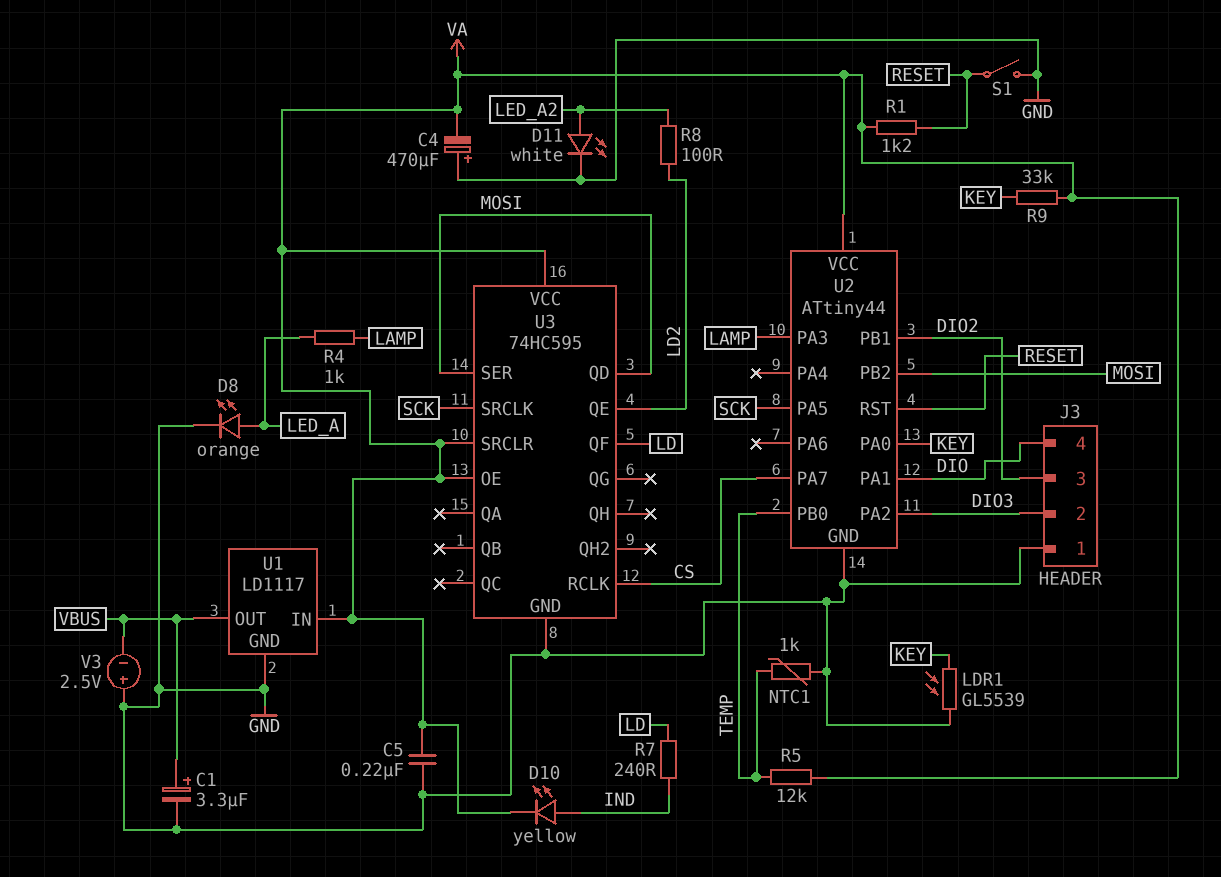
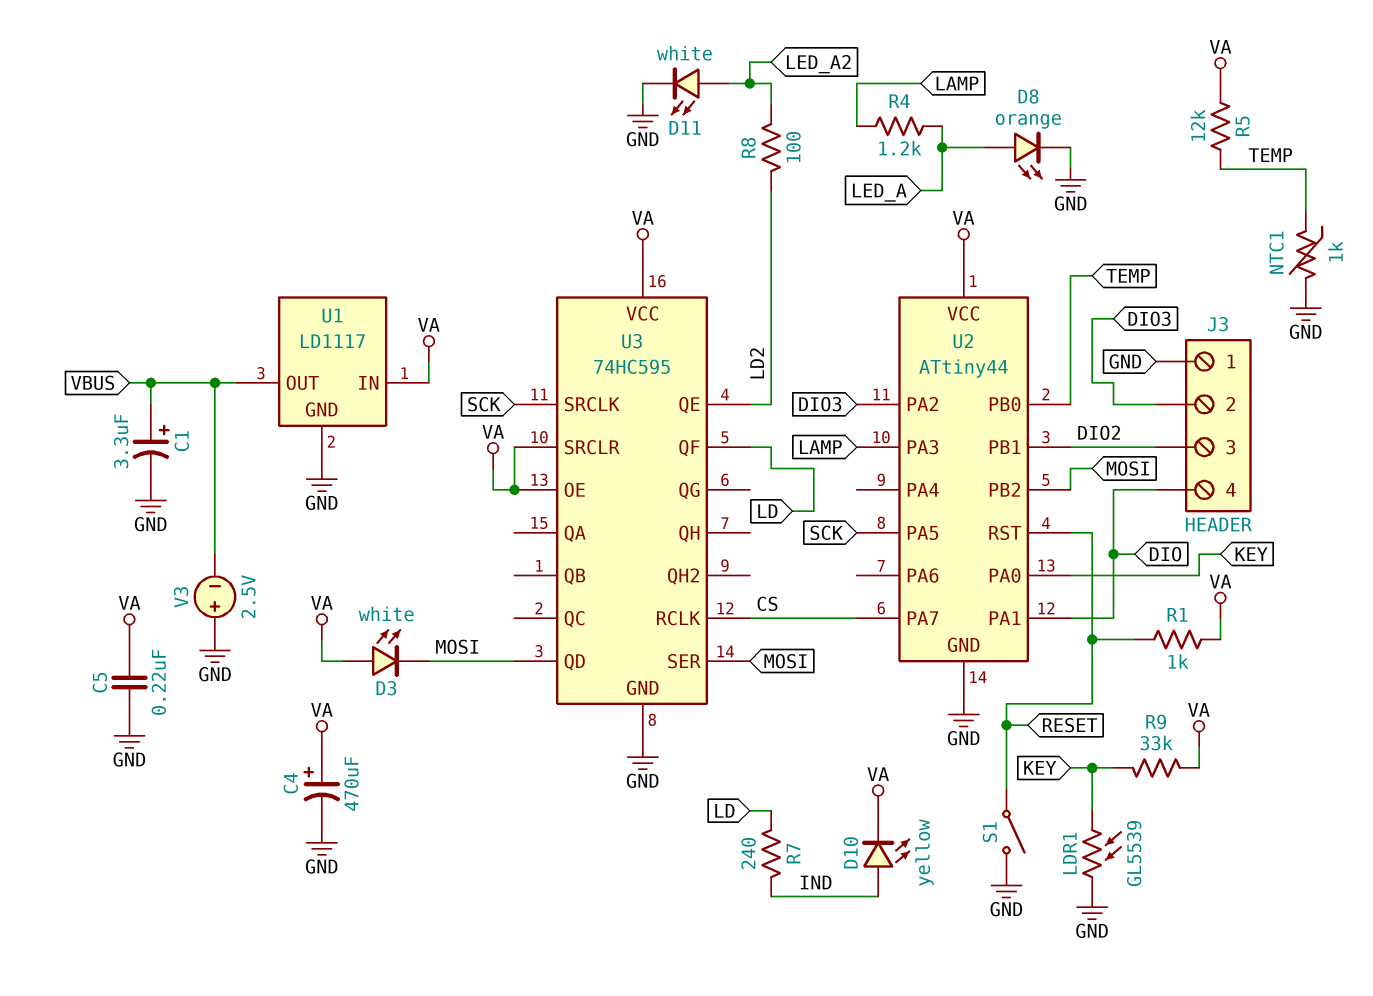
C4: 470uF (plus GND, minus VA) -> 470uF (plus VA, minus GND)
D3: none -> LED white (A VA, K MOSI)
R1: 1.2k (RESET, VA) -> 1k (RESET, VA)
R4: 1k (LAMP, LED_A) -> 1.2k (LAMP, LED_A)

